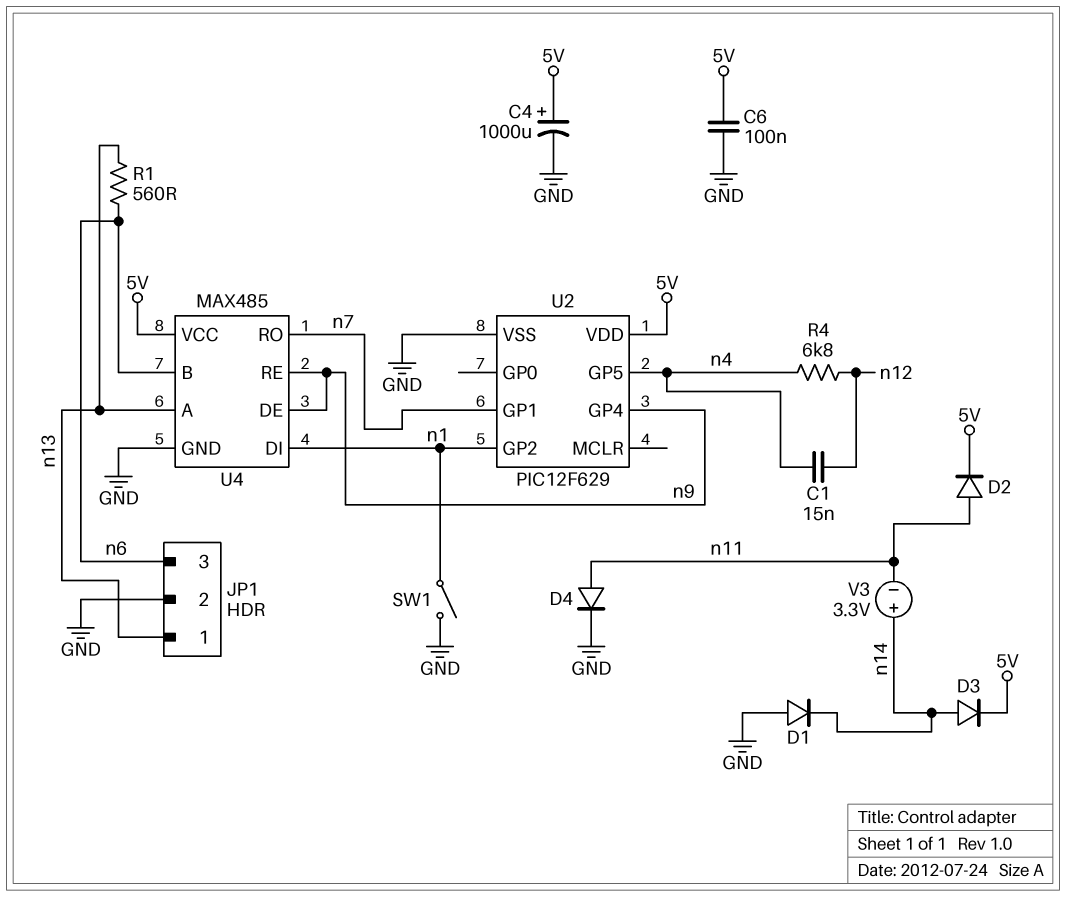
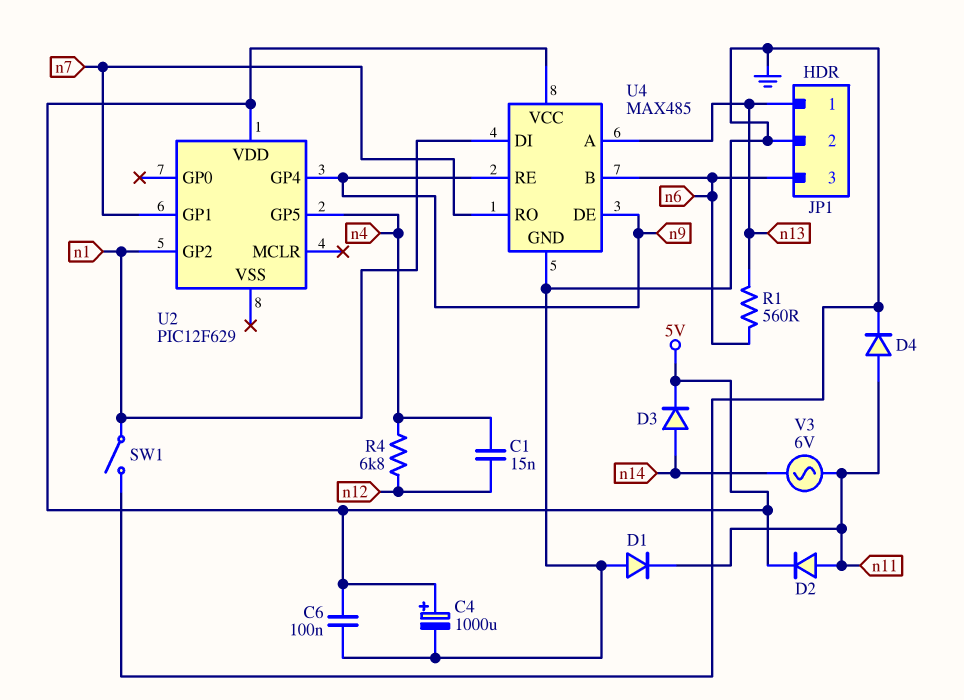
D1: diode (A GND, K n14) -> diode (A GND, K n11)
U2 pin VSS: GND -> none
V3: 3.3V (plus n14, minus n11) -> AC 6V (n11, n14)

